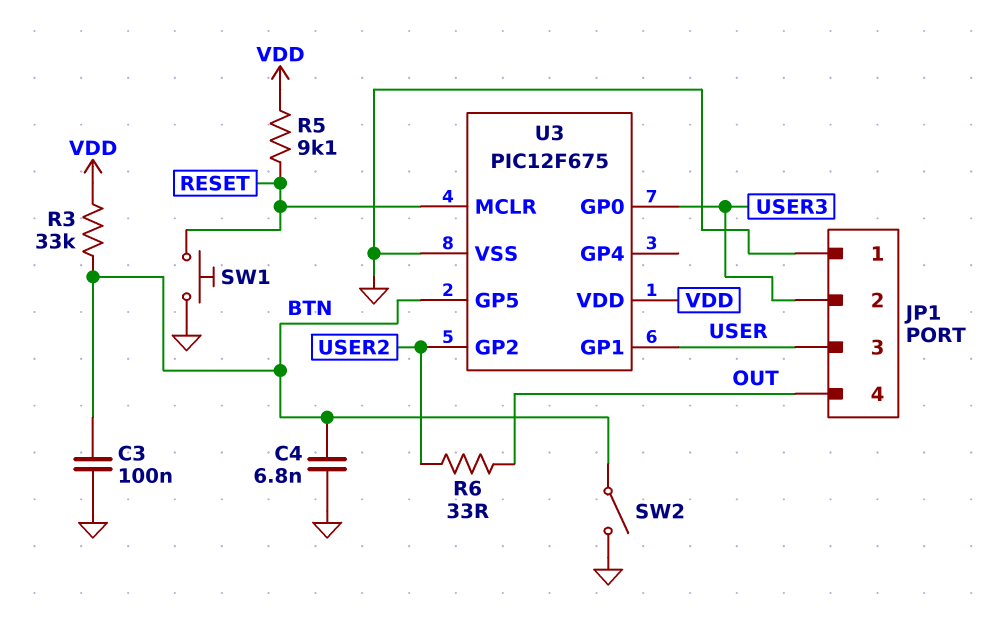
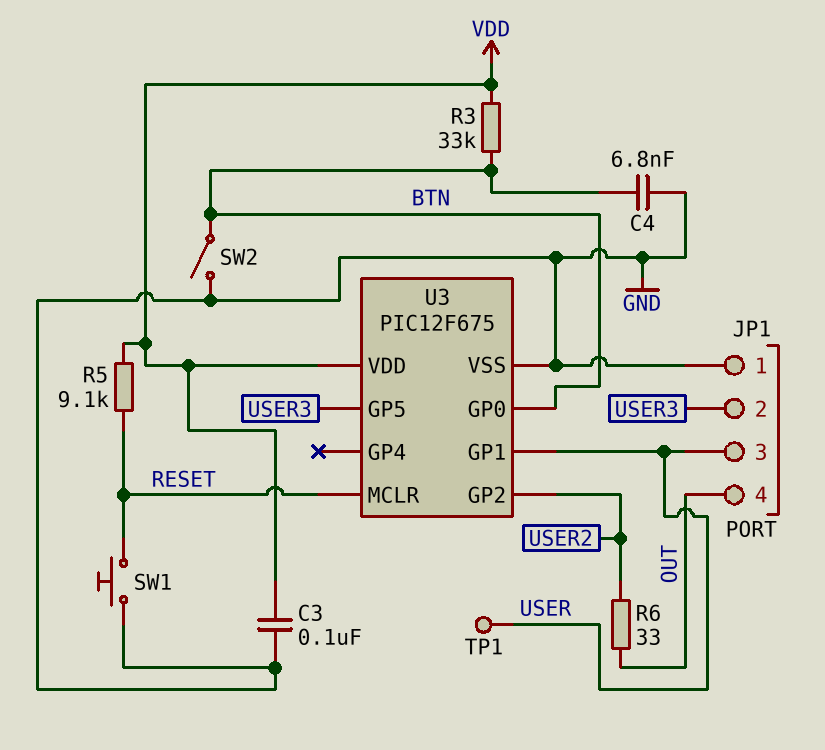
C3: 100nF (BTN, GND) -> 100nF (GND, VDD)
TP1: none -> test point (USER)
U3 pin GP0: USER3 -> BTN
U3 pin GP5: BTN -> USER3

